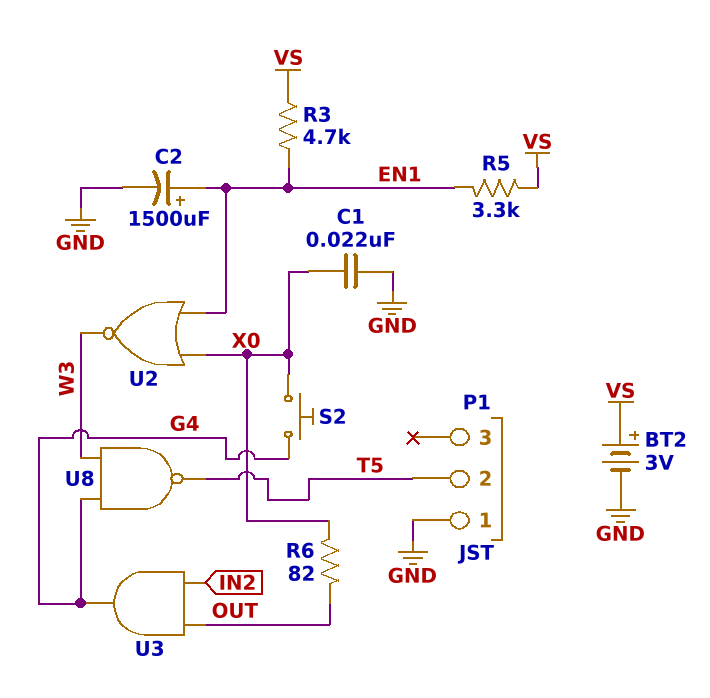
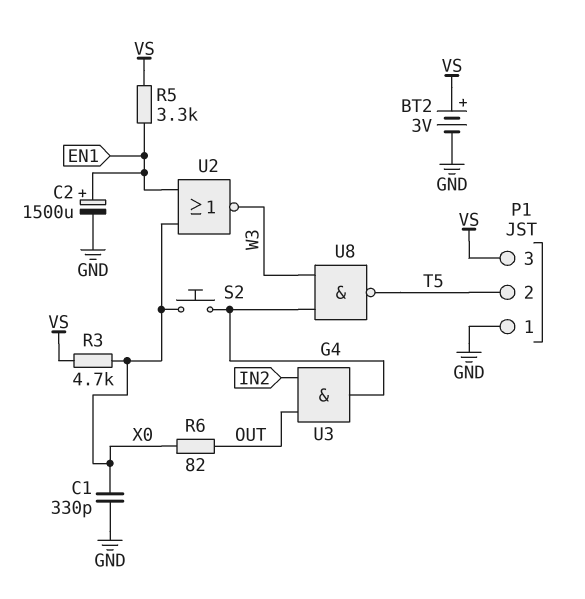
C1: 22nF (GND, X0) -> 330pF (GND, X0)
P1 pin 3: none -> VS
R3: 4.7k (EN1, VS) -> 4.7k (VS, X0)

